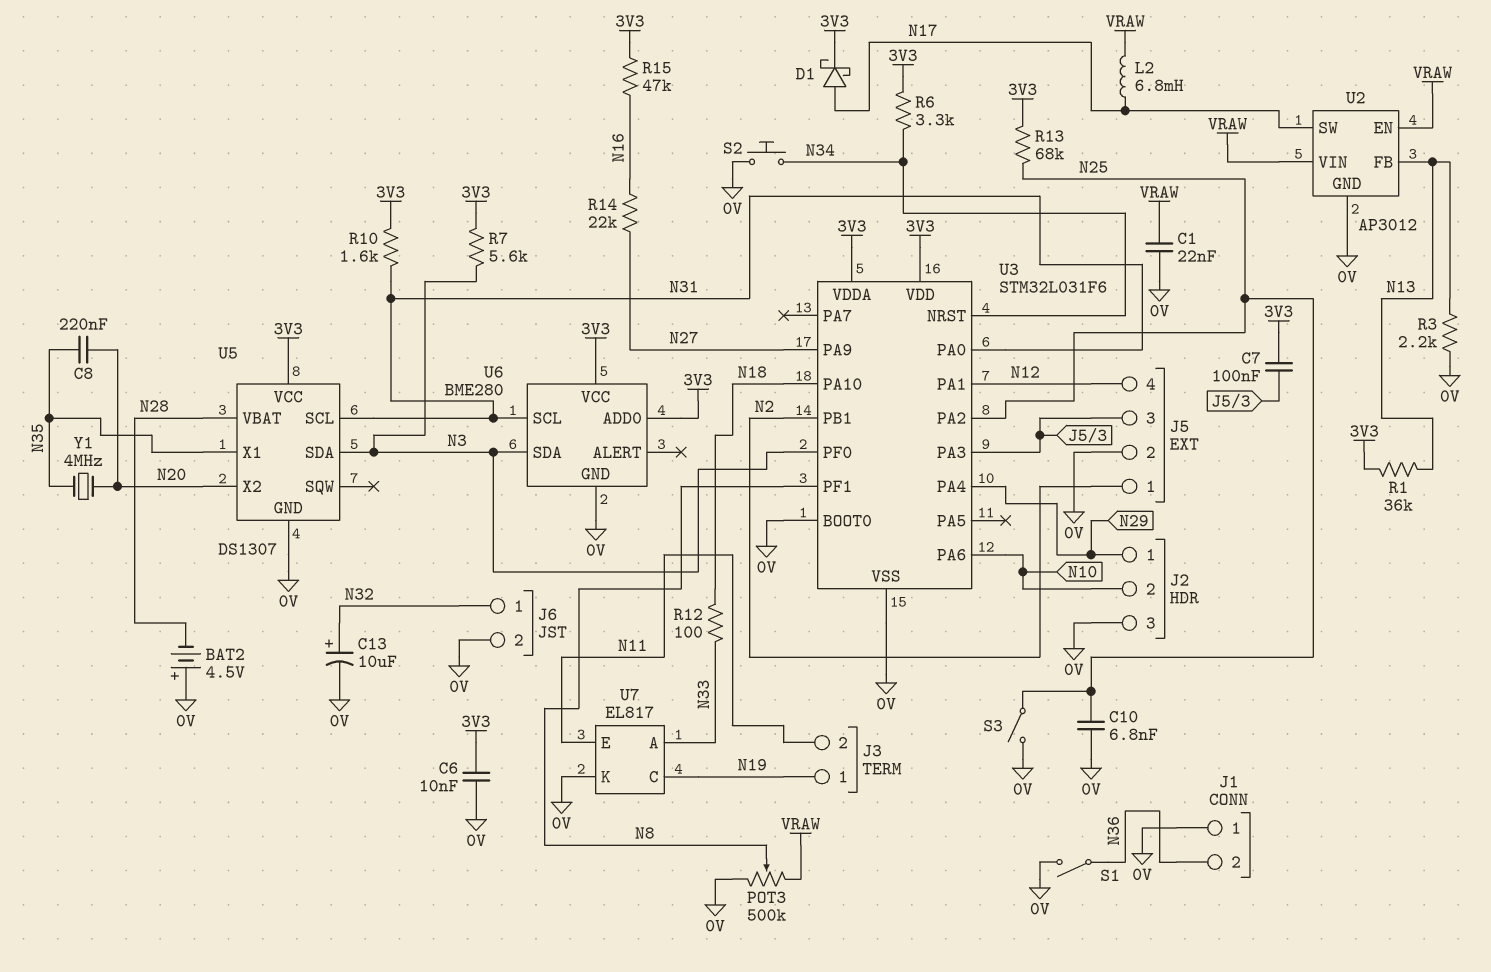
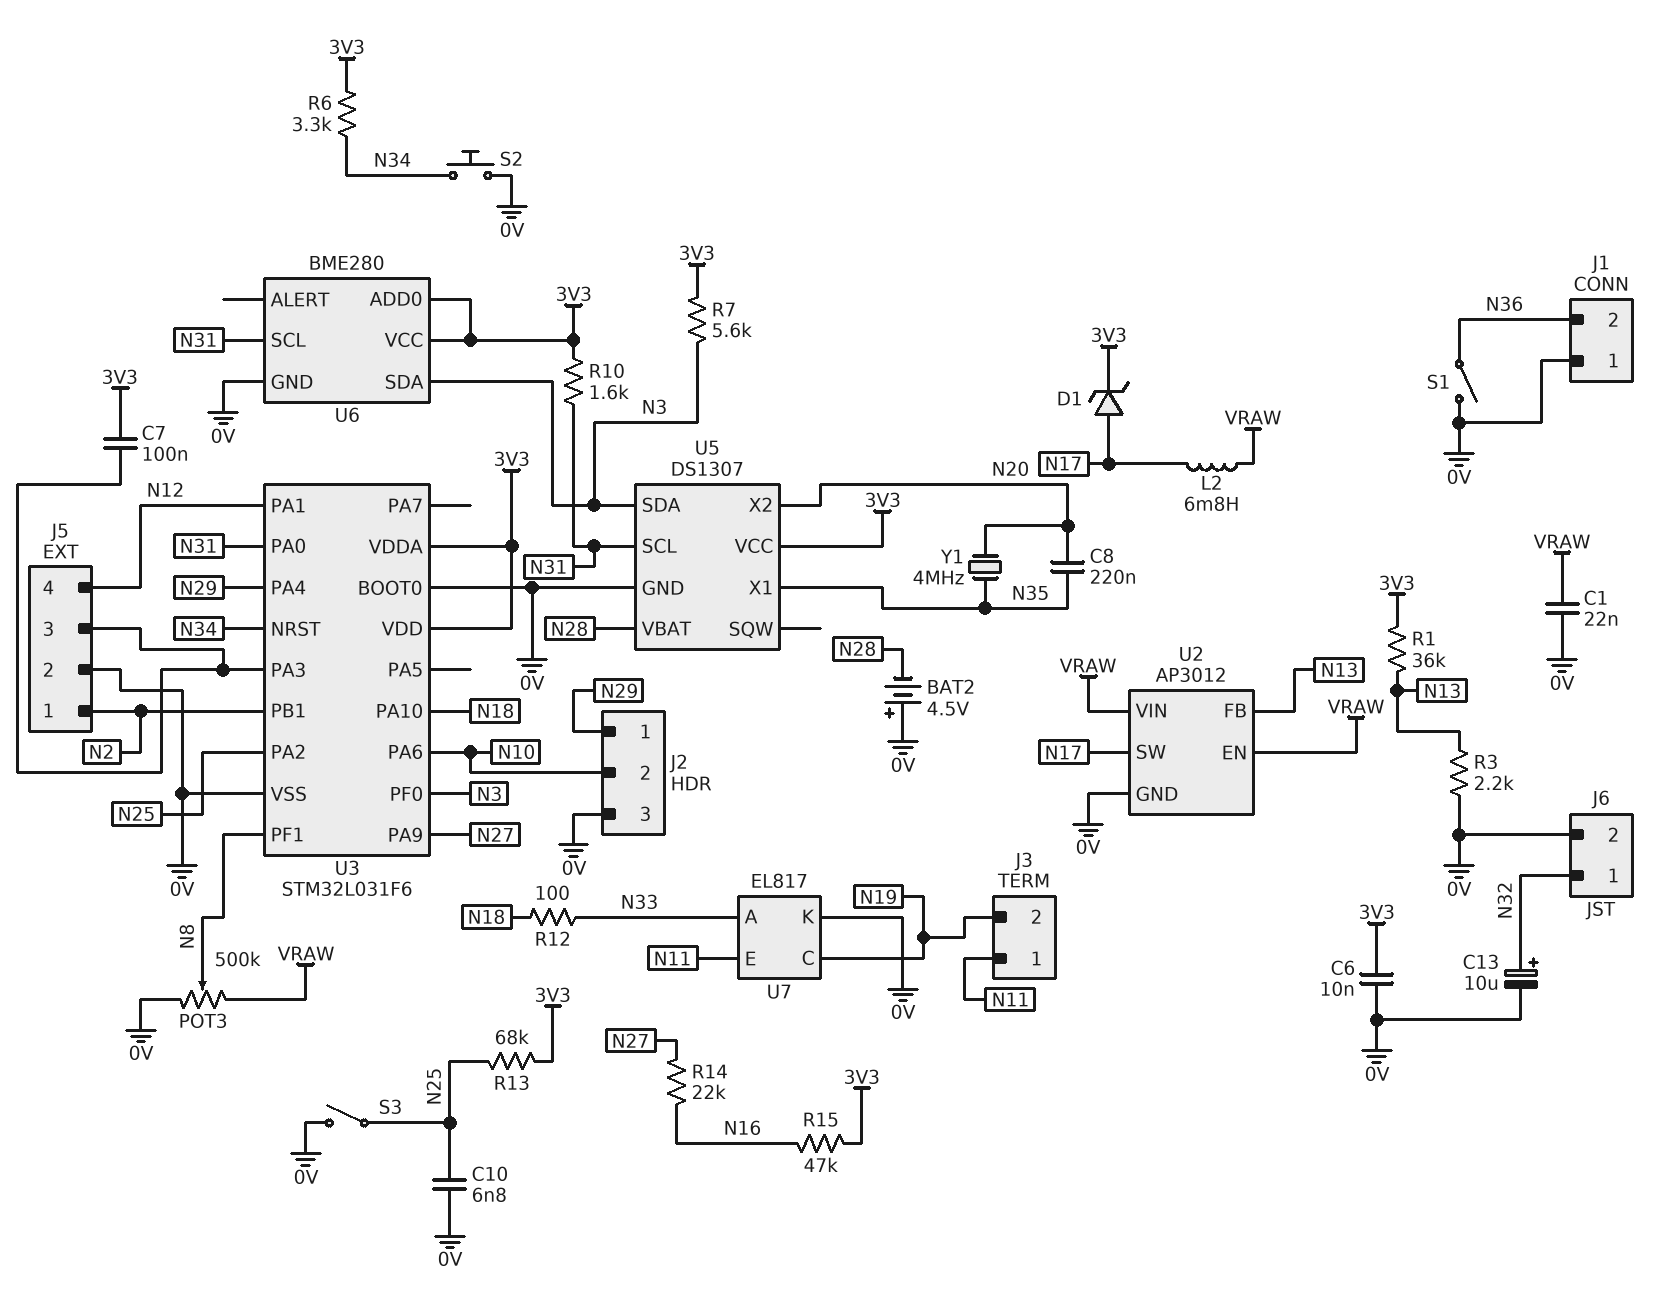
D1: schottky (A N17, K 3V3) -> zener (A N17, K 3V3)
J3 pin 1: N19 -> N11
J3 pin 2: N11 -> N19

